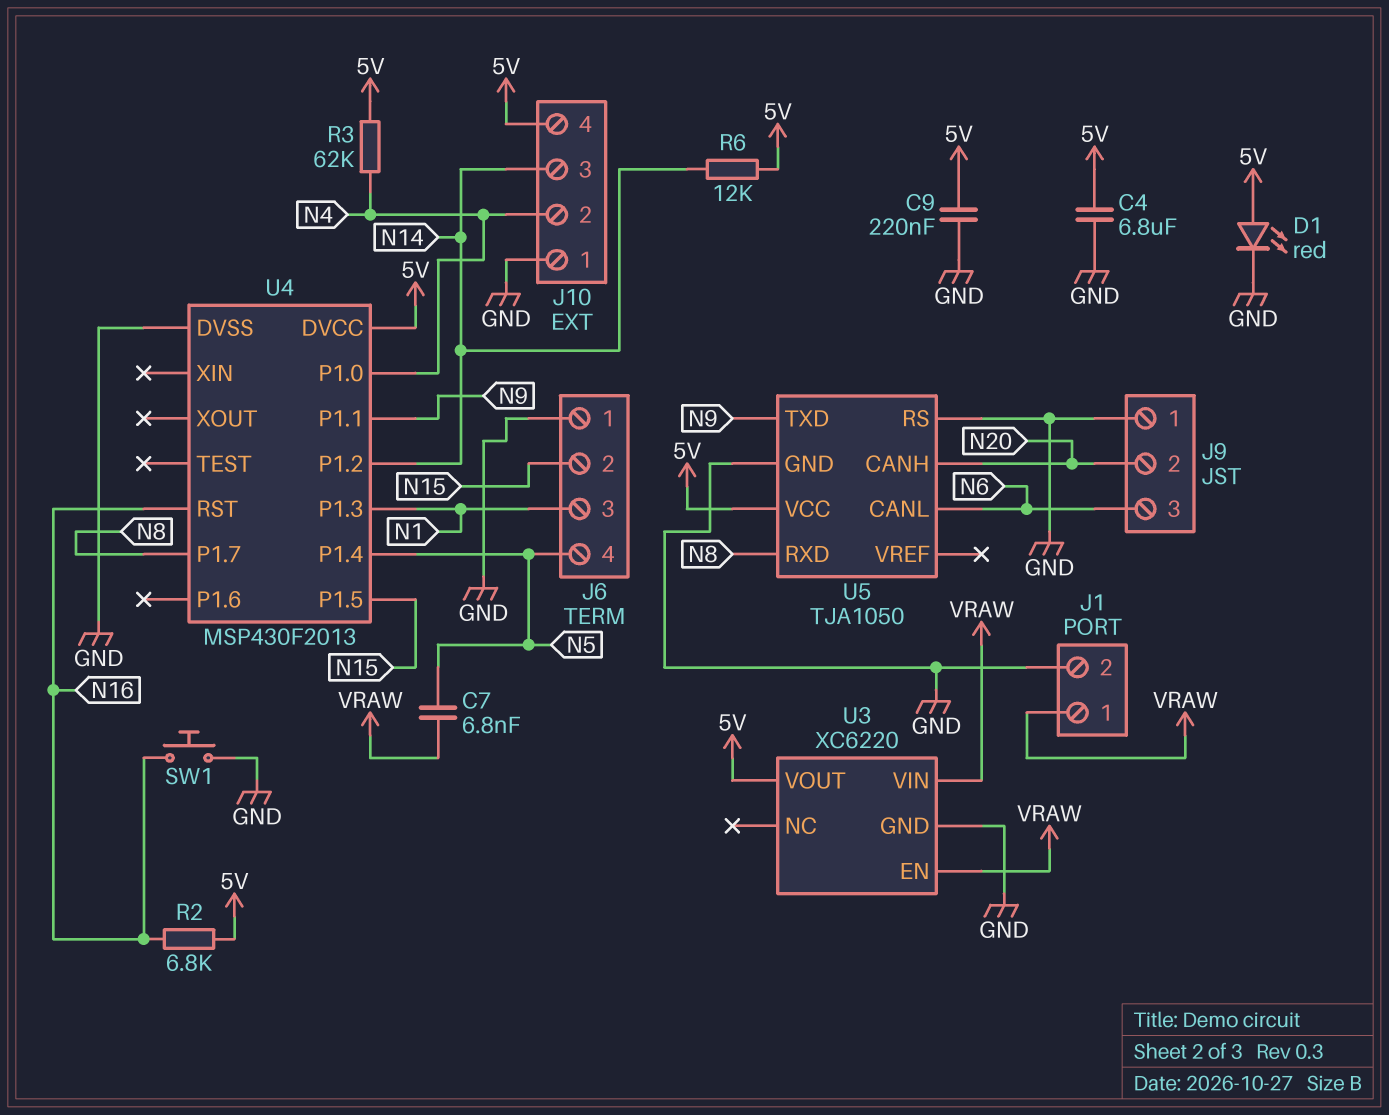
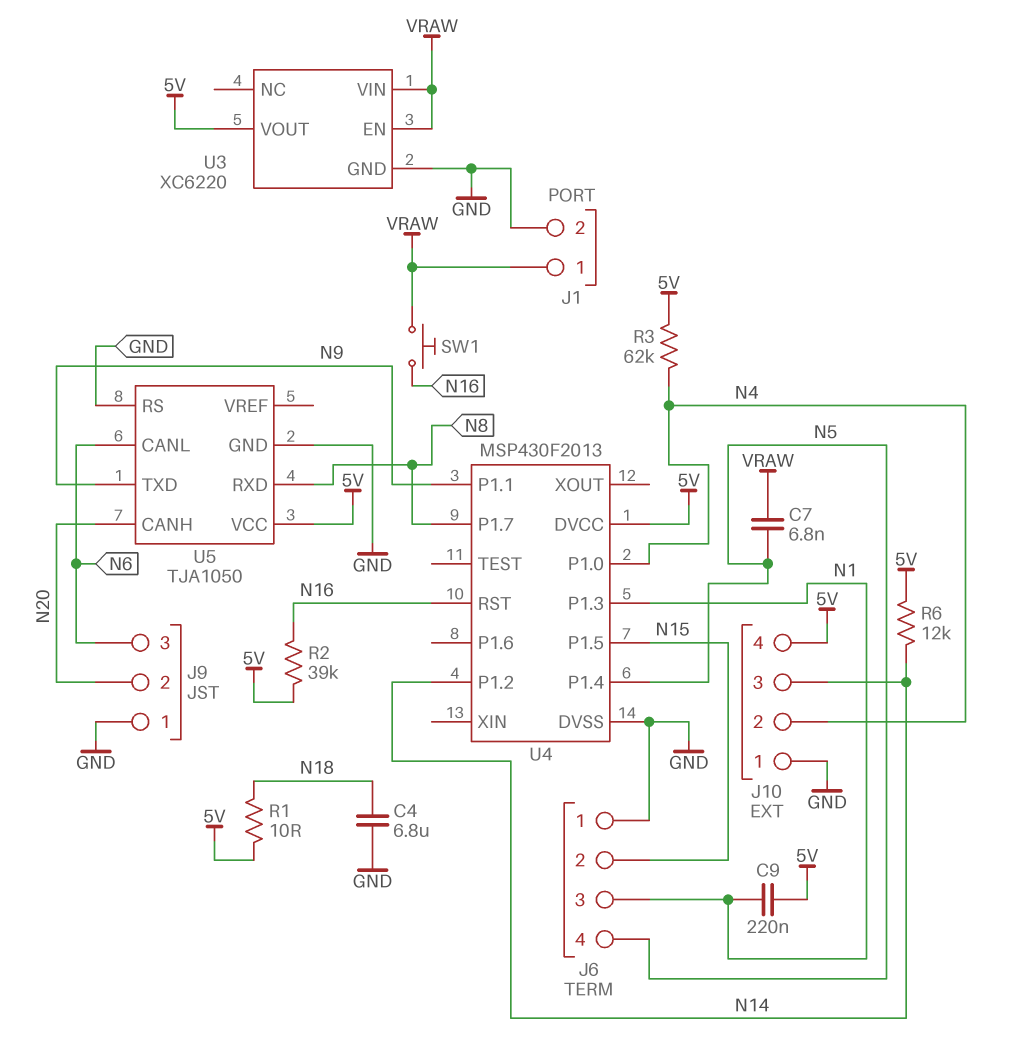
C4: 6.8uF (5V, GND) -> 6.8uF (GND, N18)
C9: 220nF (5V, GND) -> 220nF (5V, N1)
D1: LED red (A 5V, K GND) -> none
R1: none -> 10 (5V, N18)
R2: 6.8k (5V, N16) -> 39k (5V, N16)
SW1: button (GND, N16) -> button (N16, VRAW)

